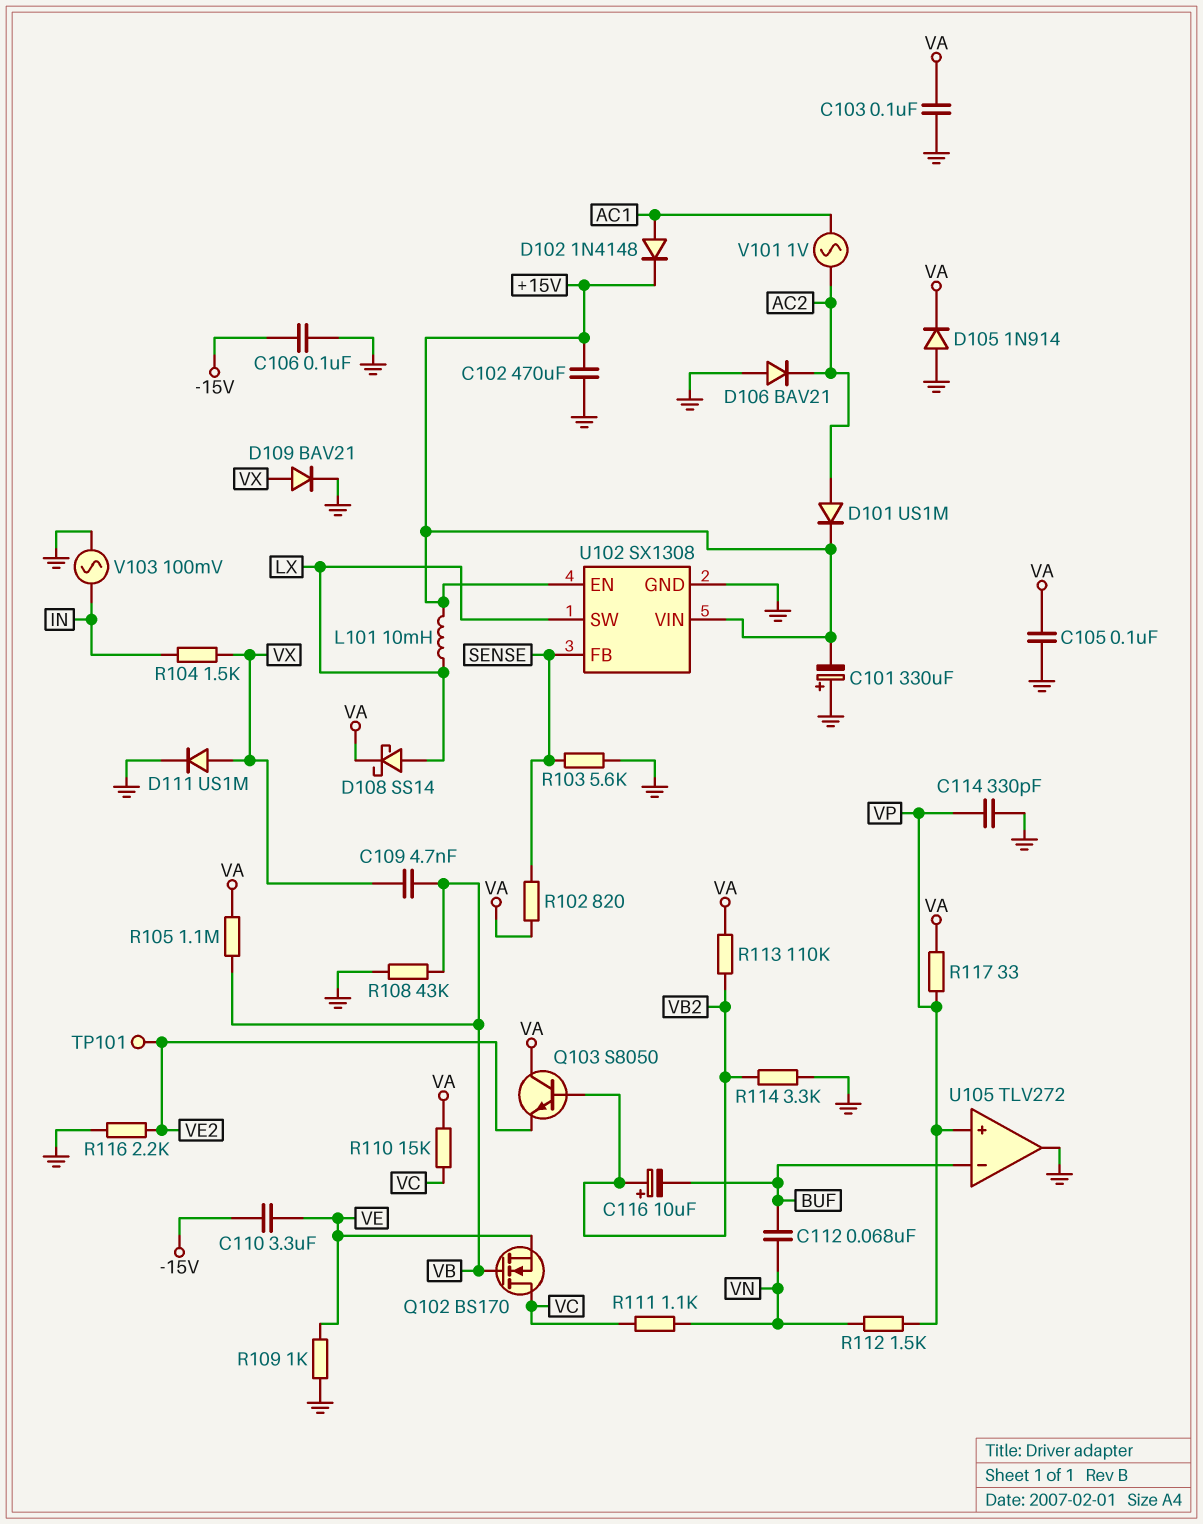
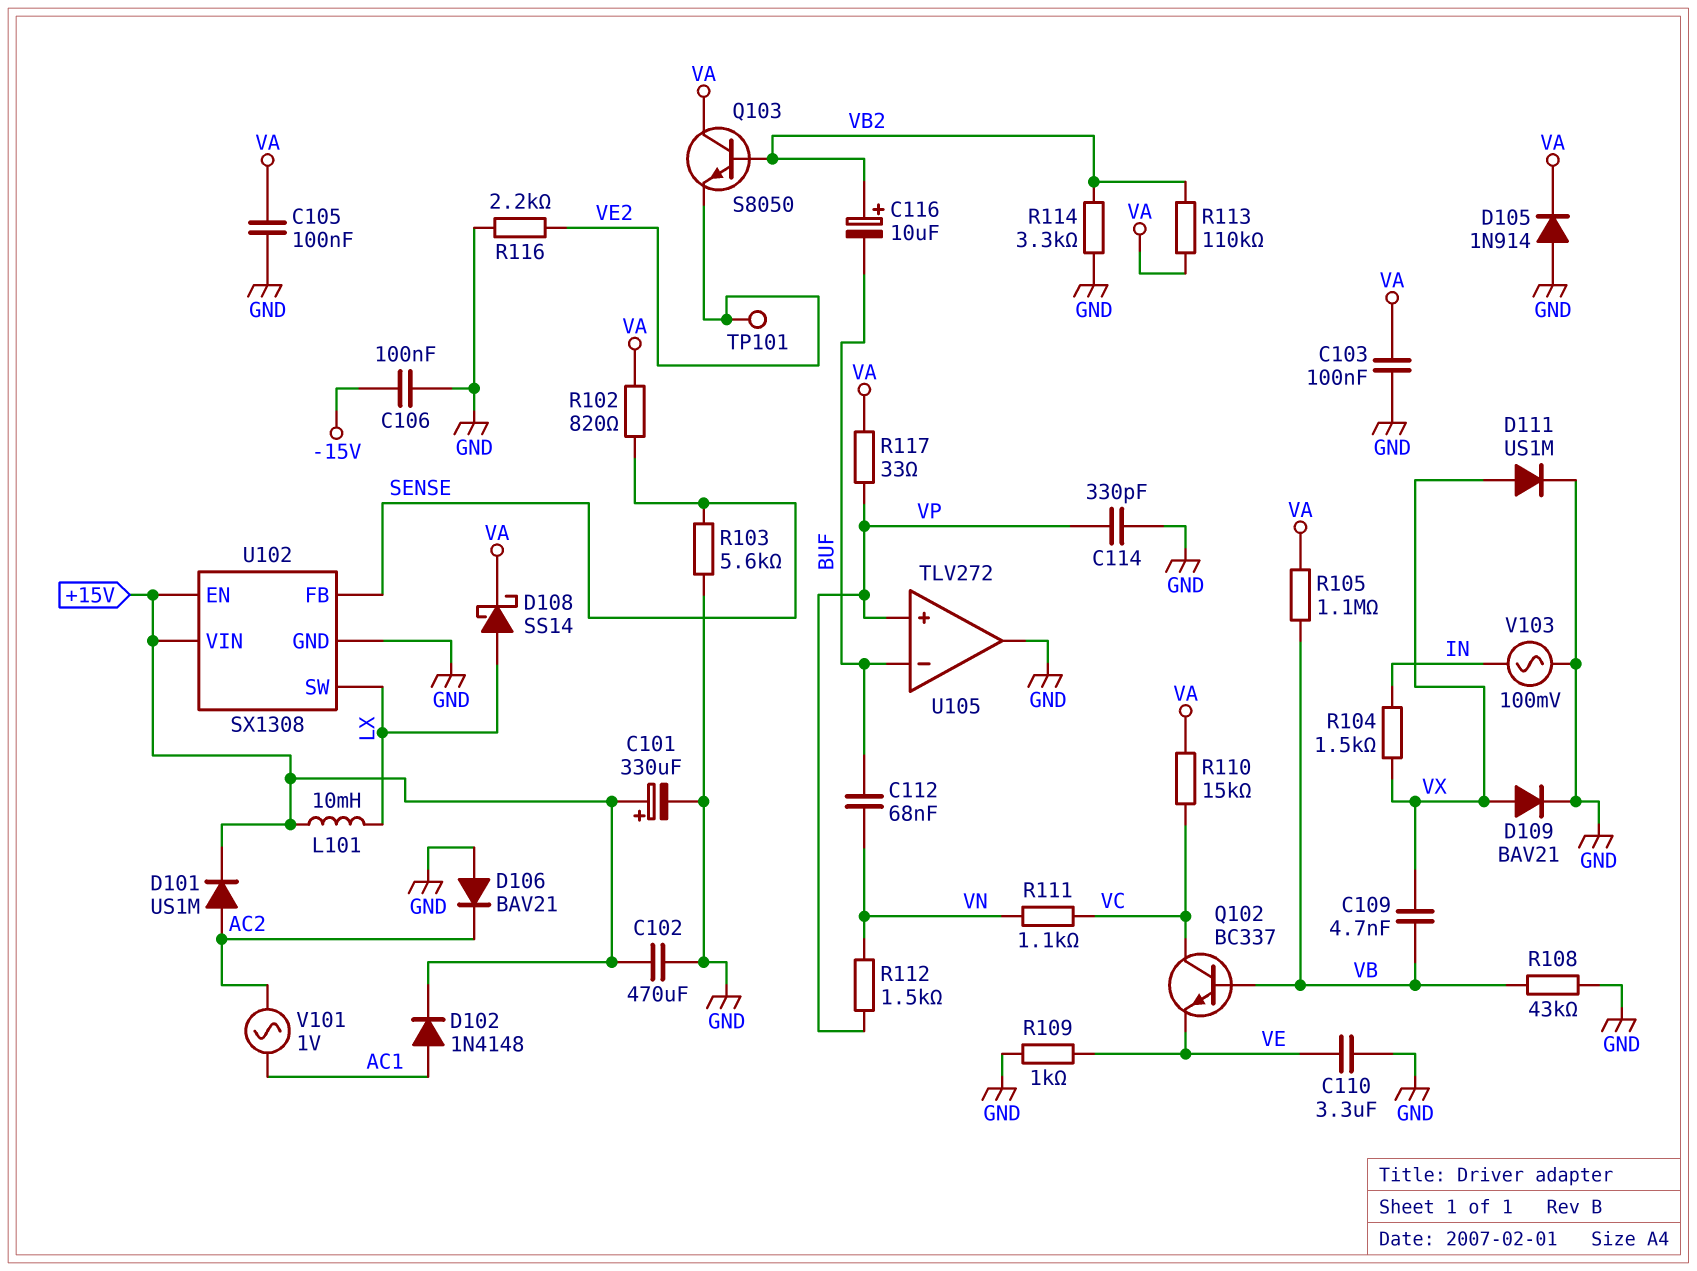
C101: 330uF (plus GND, minus +15V) -> 330uF (plus +15V, minus GND)
C110: 3.3uF (-15V, VE) -> 3.3uF (GND, VE)
Q102: NMOS BS170 (G VB, D VC, S VE) -> NPN BC337 (B VB, C VC, E VE)

